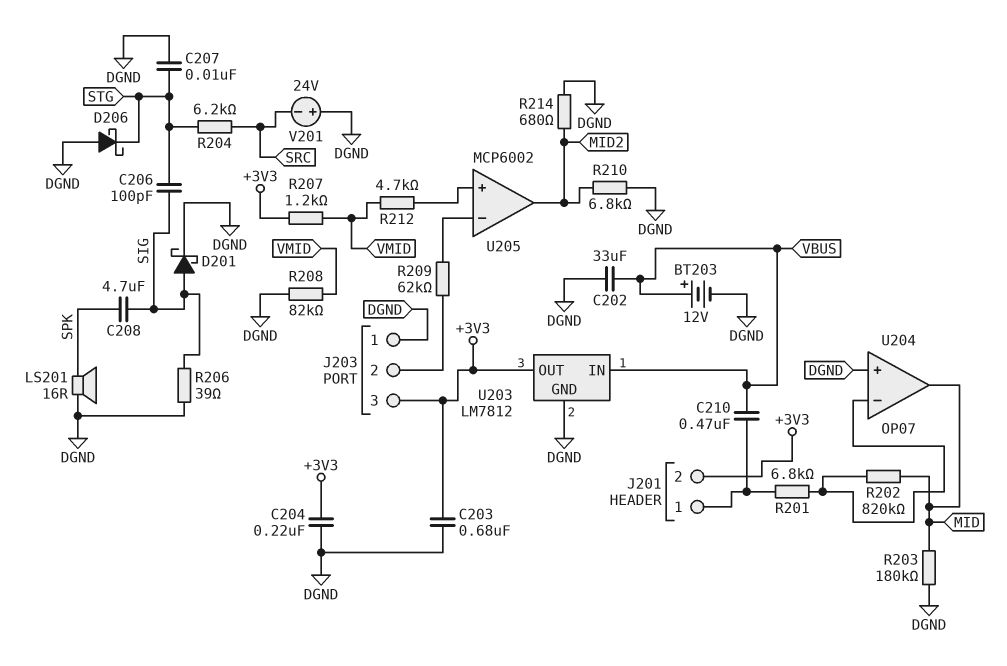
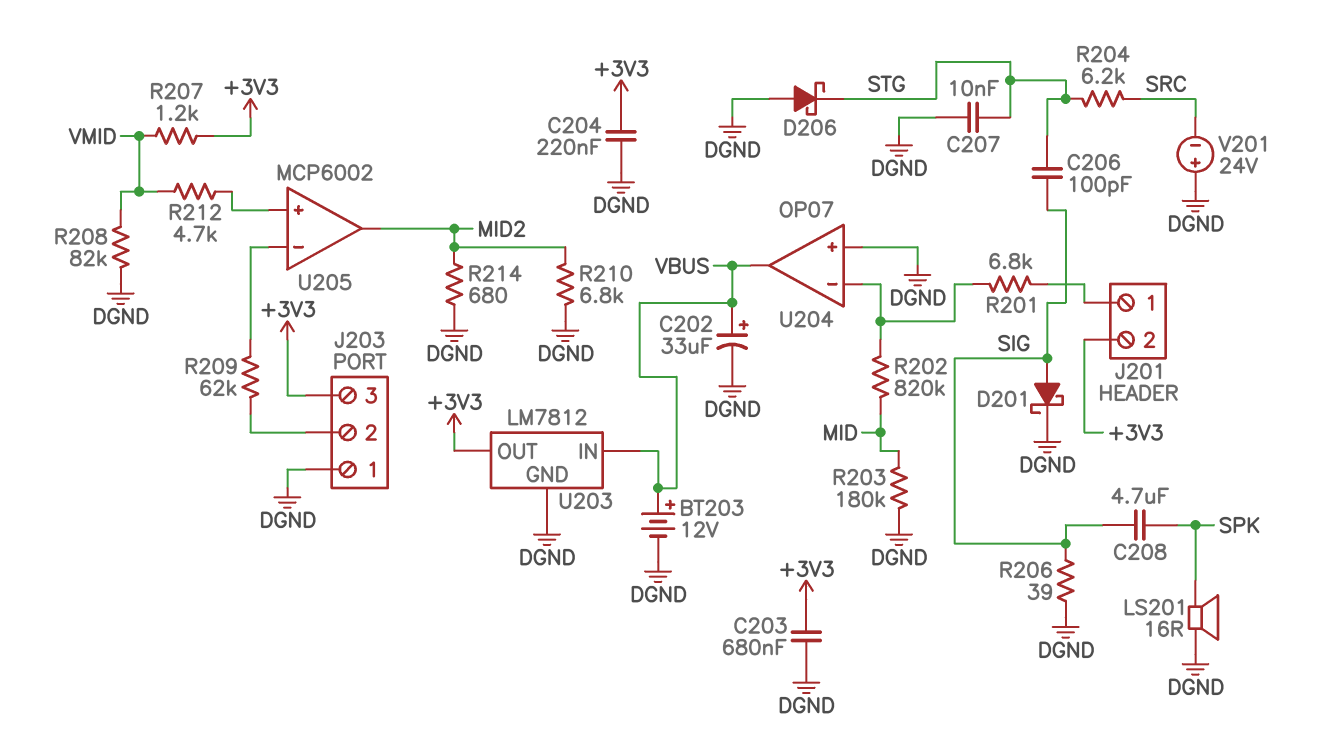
C202: 33uF (DGND, VBUS) -> 33uF (plus VBUS, minus DGND)
C210: 470nF (J201/1, VBUS) -> none
U204 pin out: MID -> VBUS

